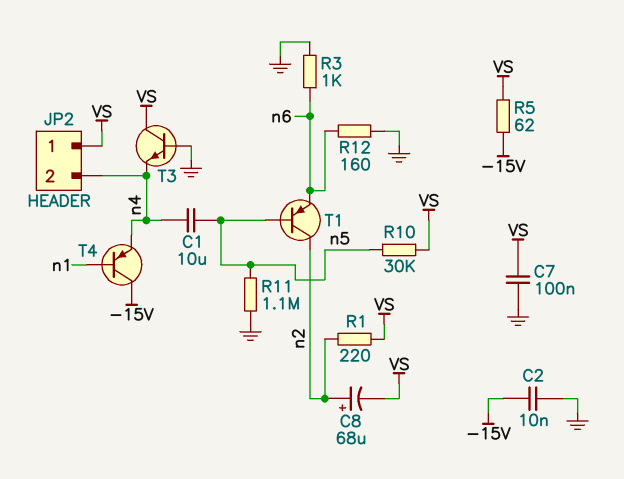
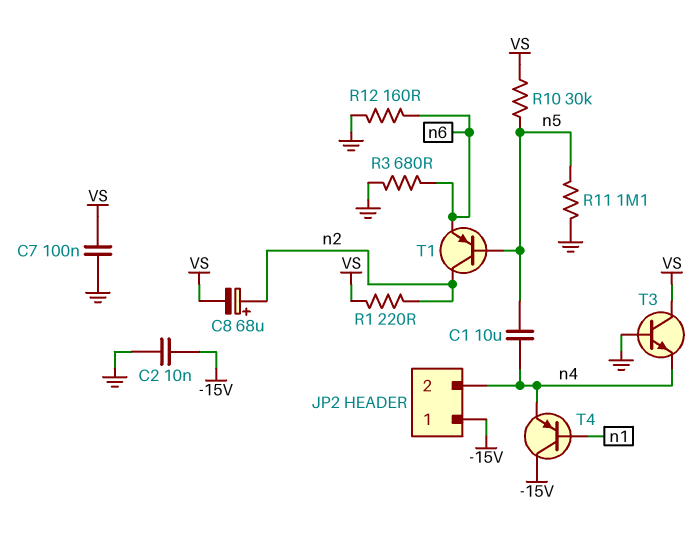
JP2 pin 1: VS -> -15V
R3: 1k (GND, n6) -> 680 (GND, n6)
R5: 62 (-15V, VS) -> none

